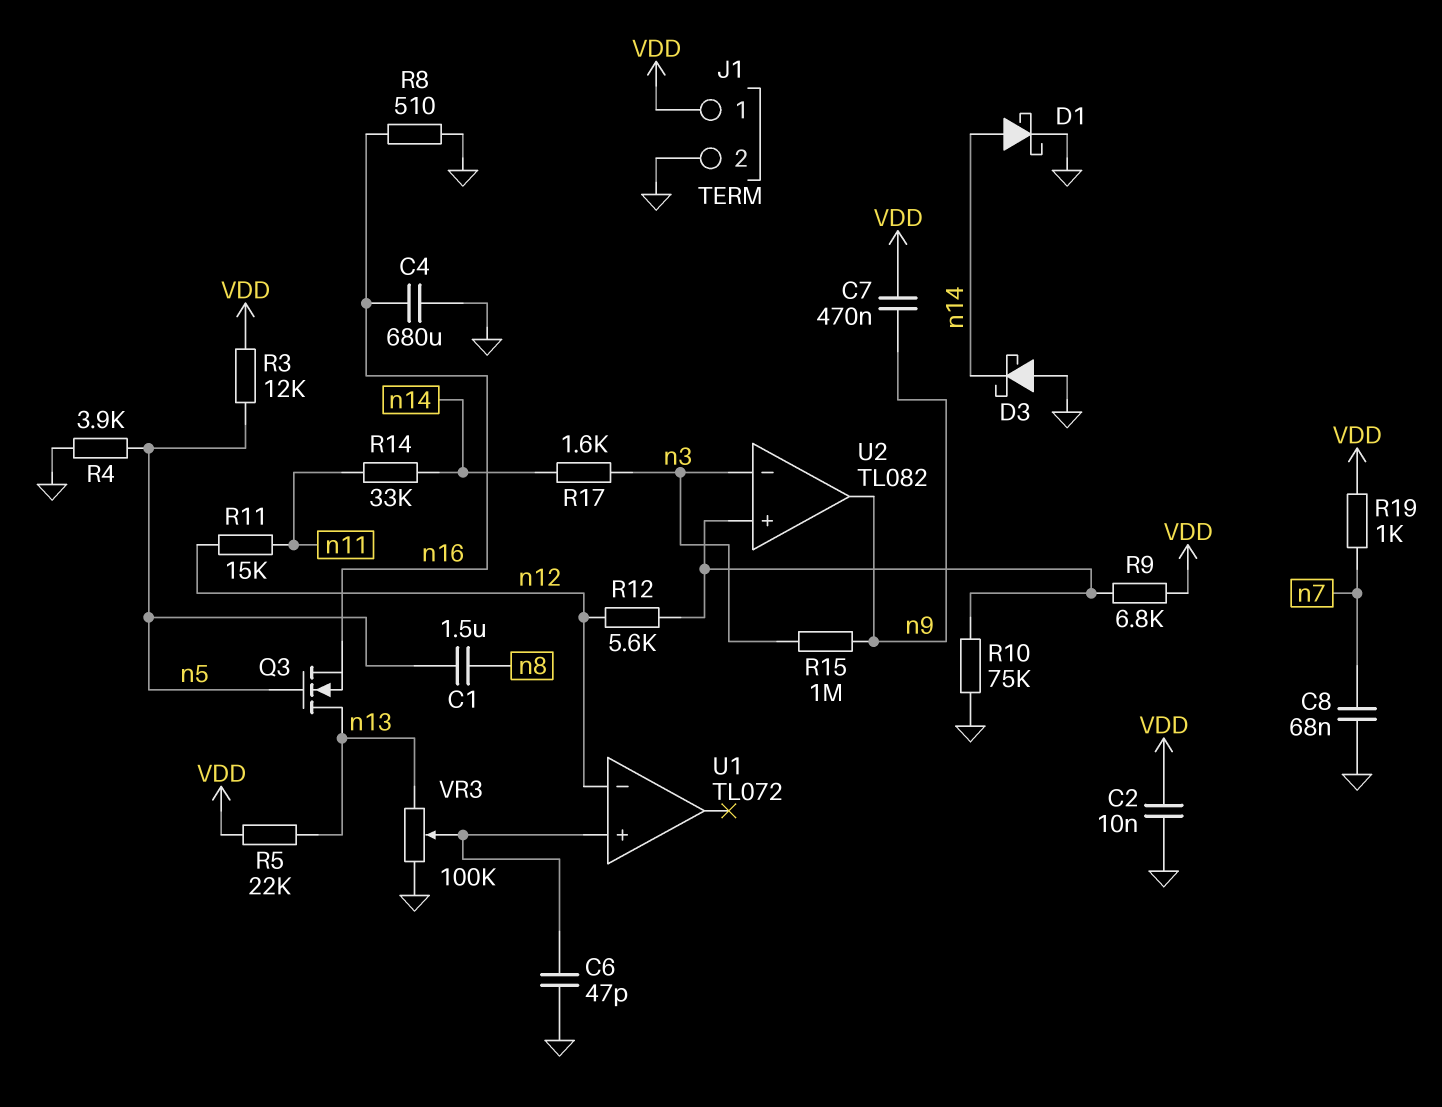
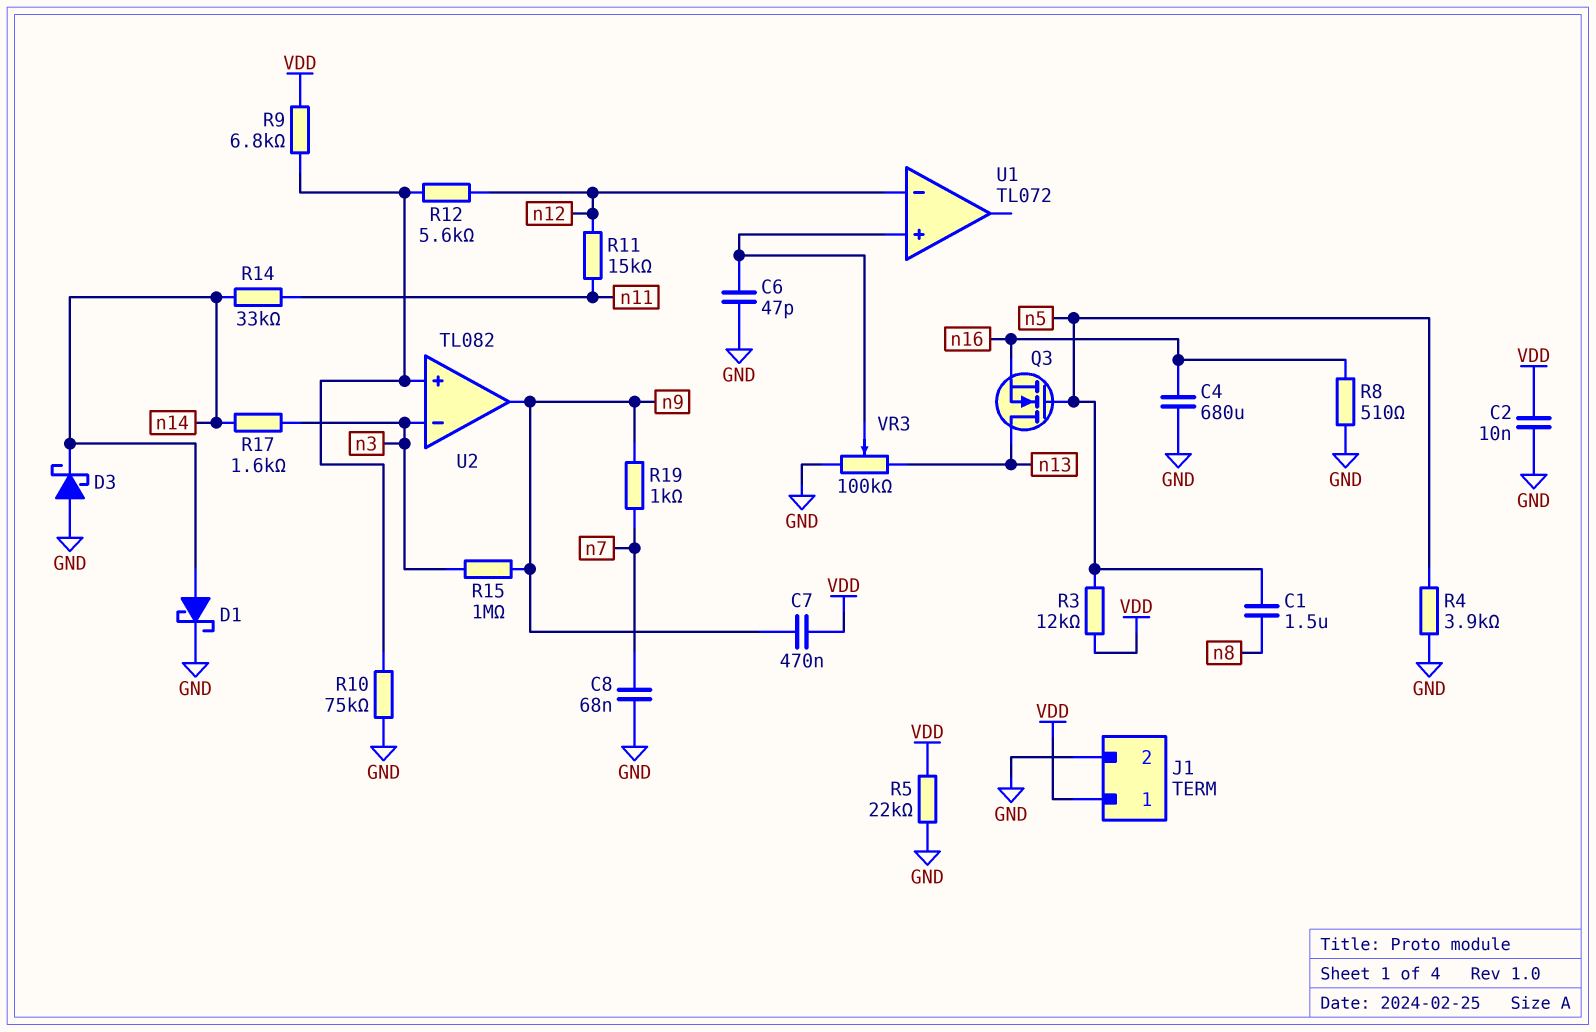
R5: 22k (VDD, n13) -> 22k (GND, VDD)
R19: 1k (VDD, n7) -> 1k (n7, n9)

